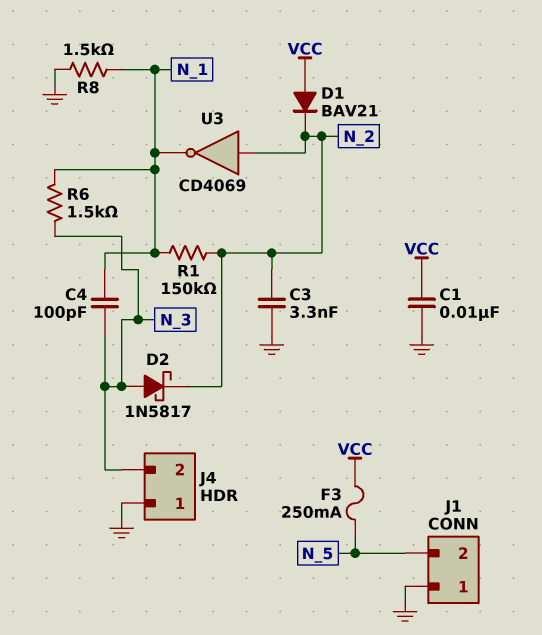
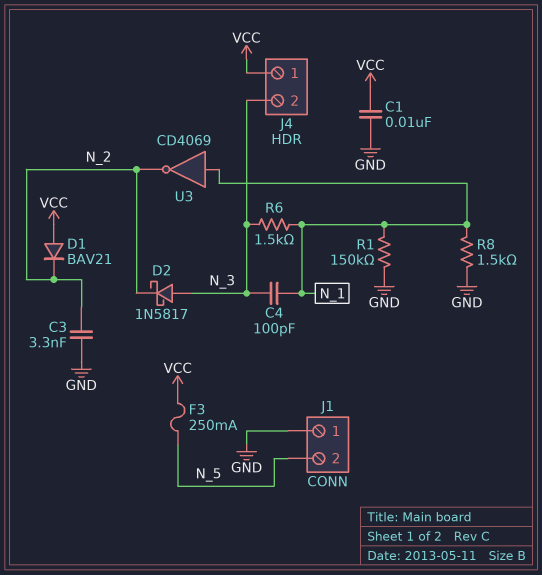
J4 pin 1: GND -> VCC
R1: 150k (N_1, N_2) -> 150k (GND, N_1)
U3: NOT CD4069 (in N_2, out N_1) -> NOT CD4069 (in N_1, out N_2)

